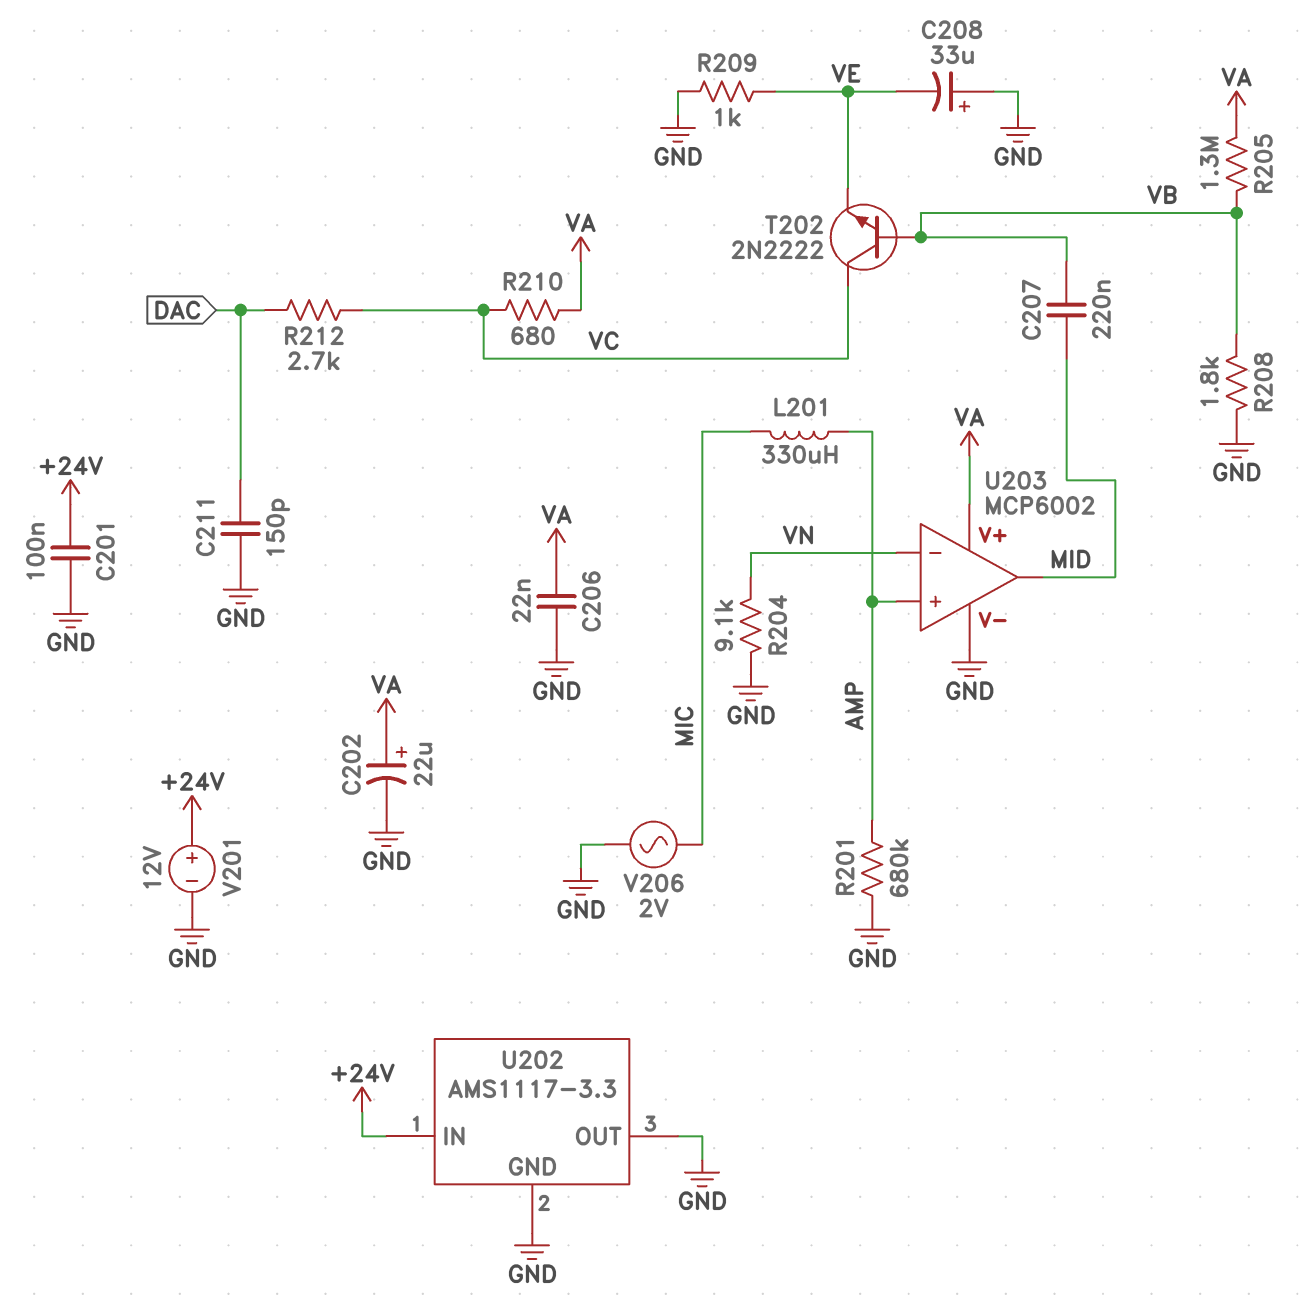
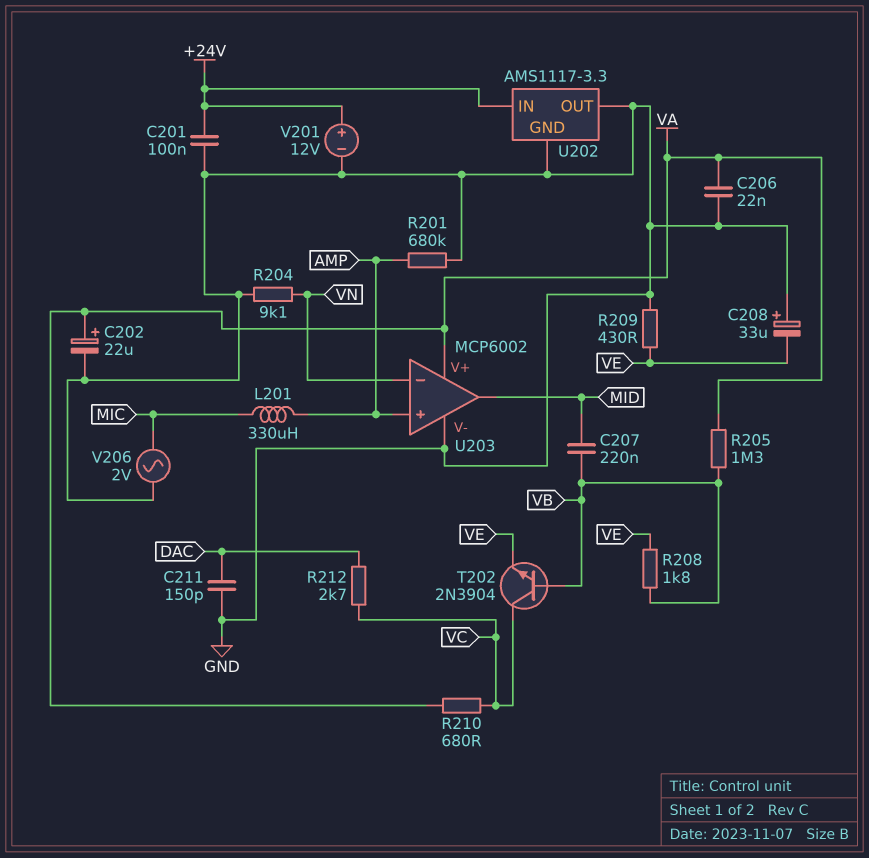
R208: 1.8k (GND, VB) -> 1.8k (VB, VE)
R209: 1k (GND, VE) -> 430 (GND, VE)
T202: NPN 2N2222 (B VB, C VC, E VE) -> NPN 2N3904 (B VB, C VC, E VE)

